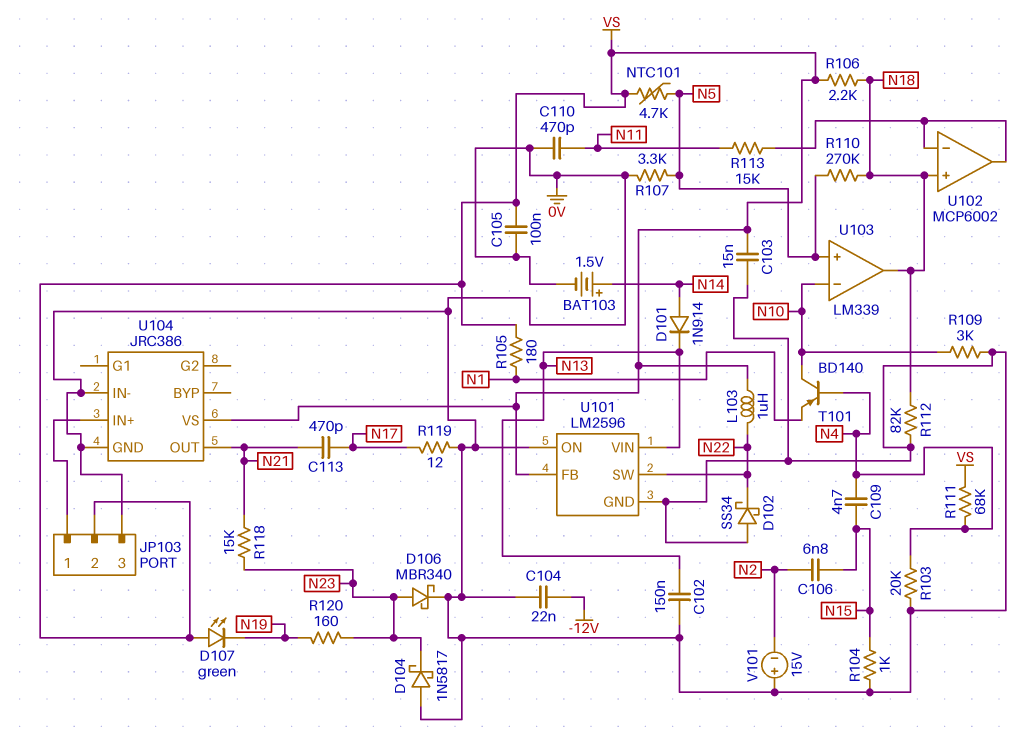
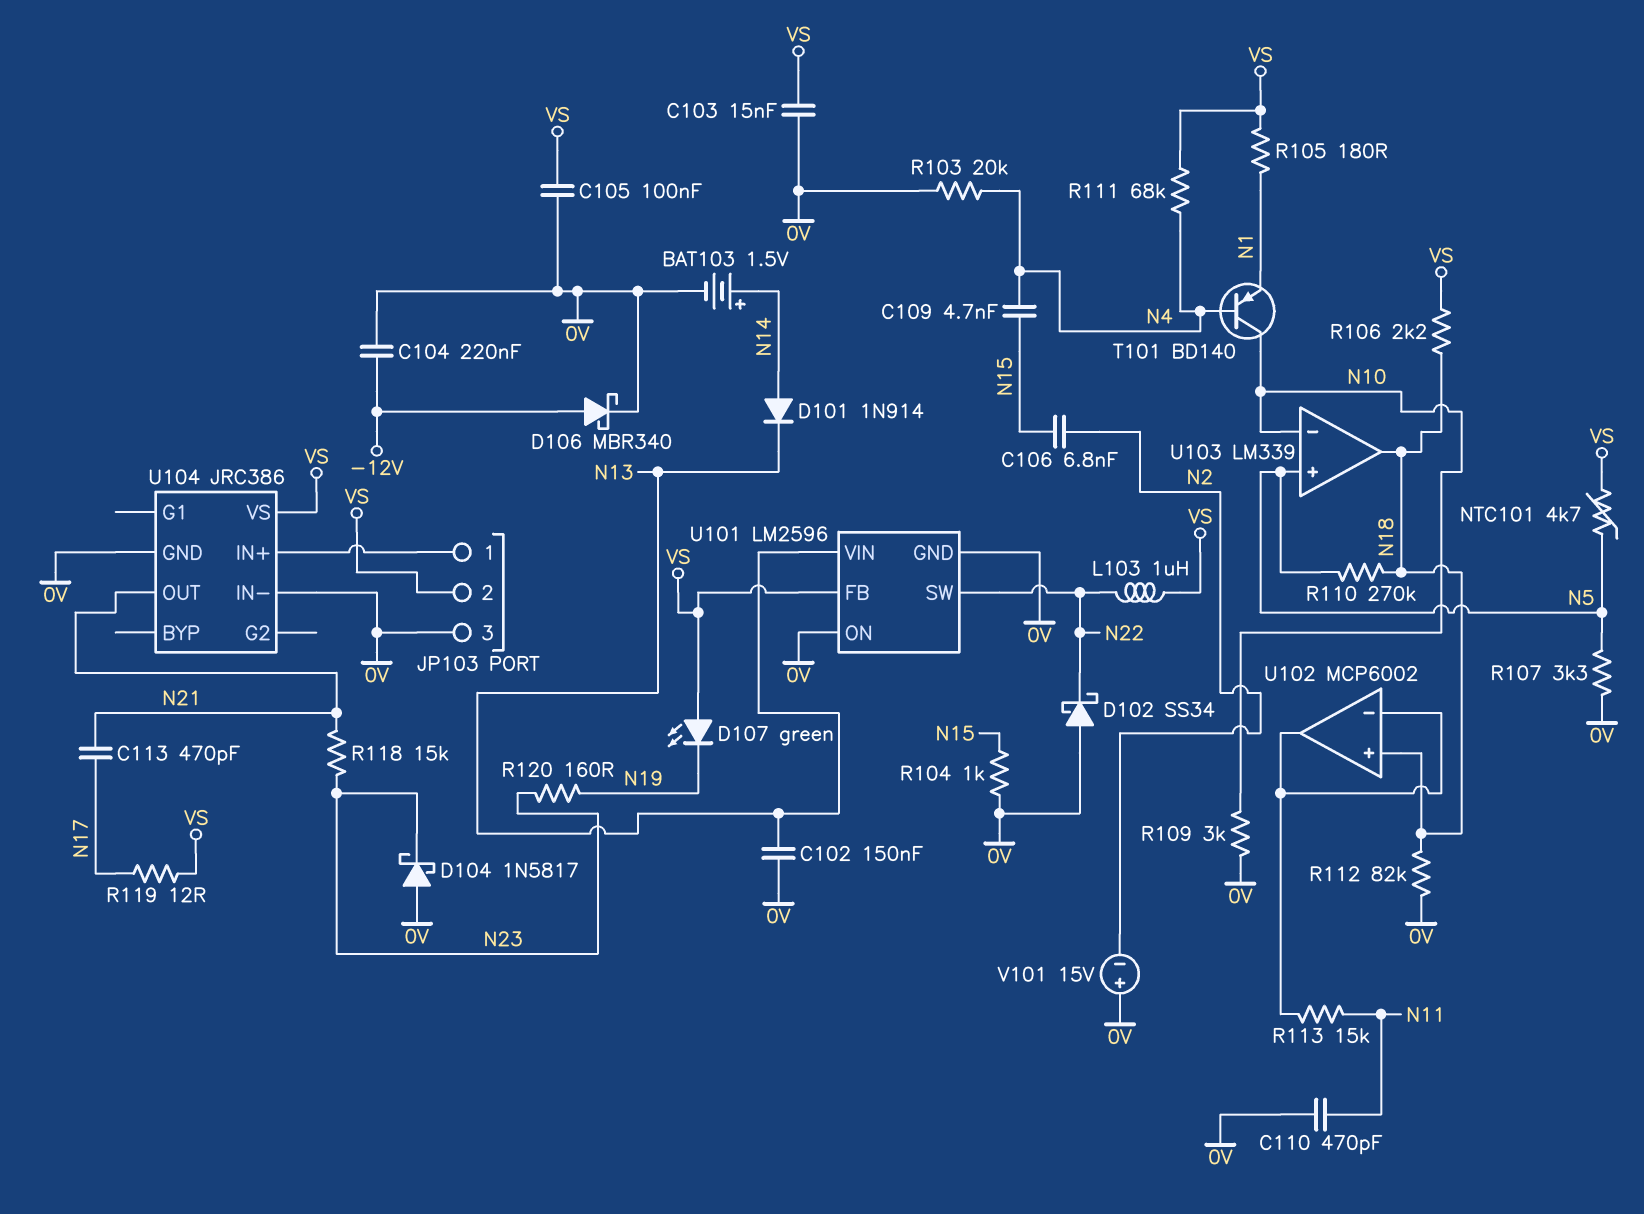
C104: 22nF (-12V, 0V) -> 220nF (-12V, 0V)
D106: schottky MBR340 (A N23, K 0V) -> schottky MBR340 (A -12V, K 0V)
R119: 12 (0V, N17) -> 12 (N17, VS)

